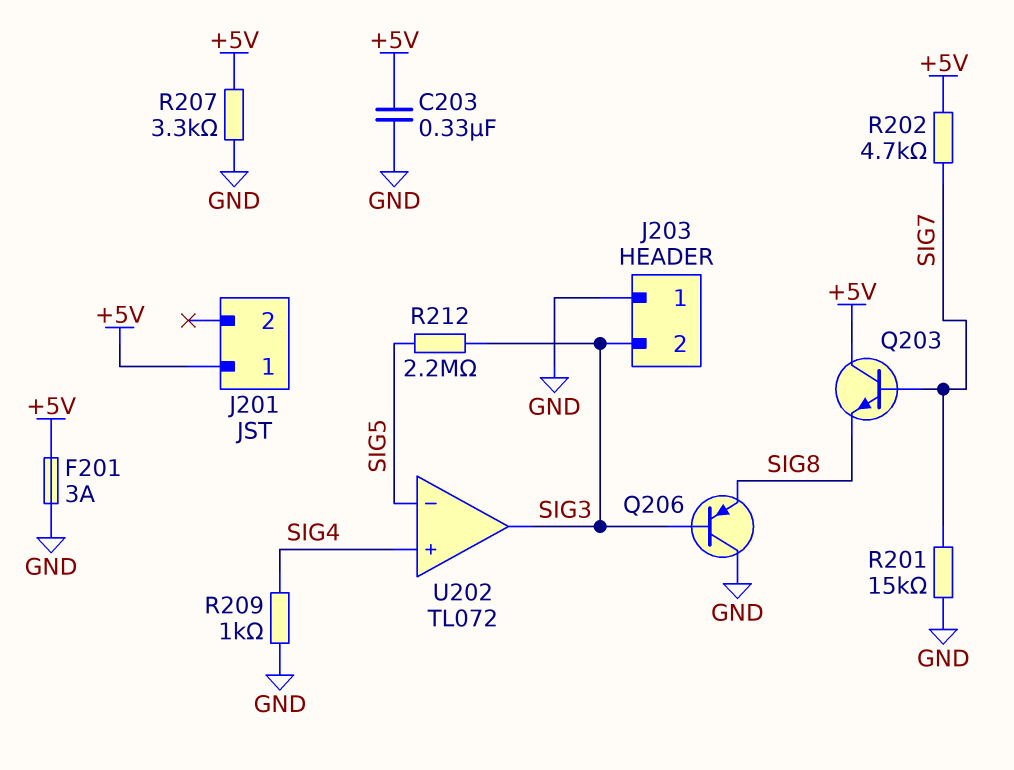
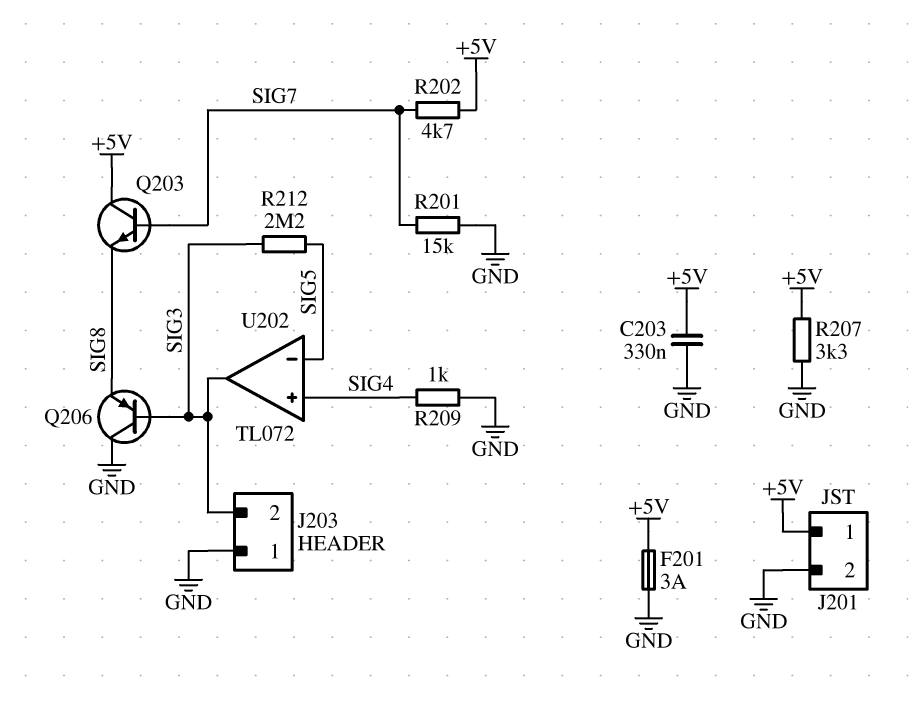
J201 pin 2: none -> GND

